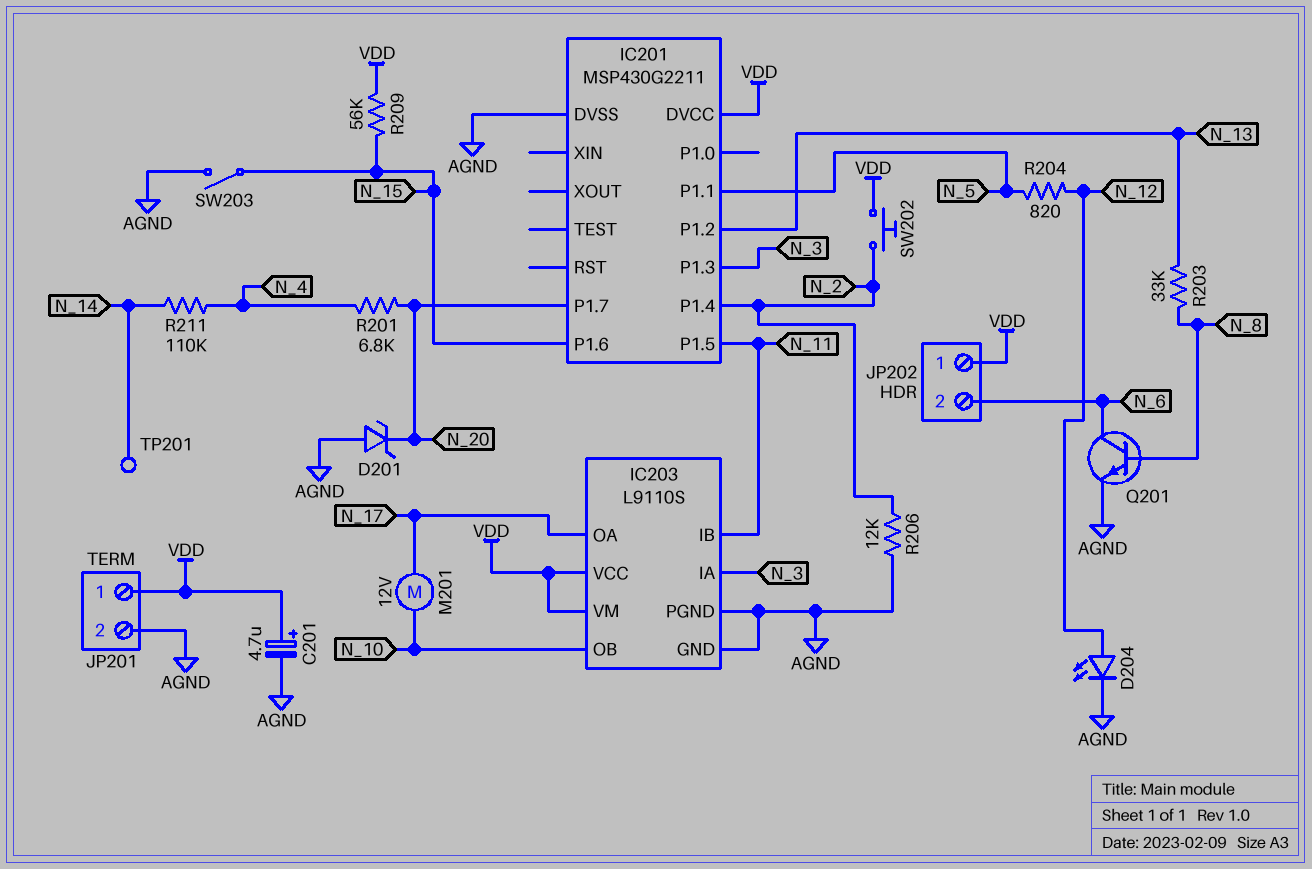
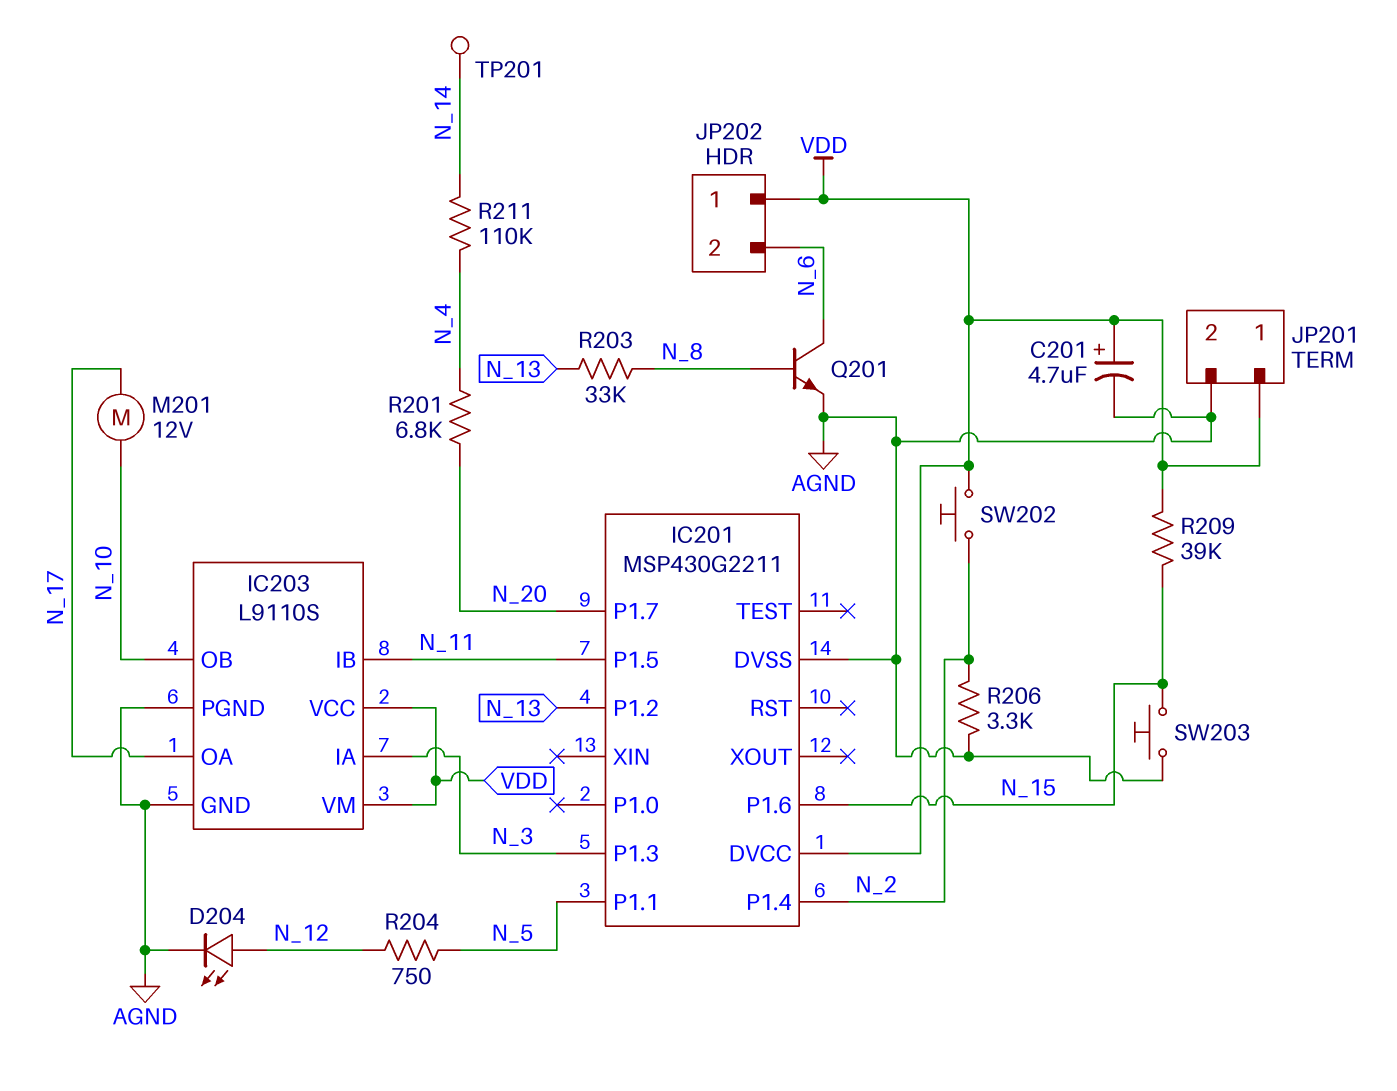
D201: zener (A AGND, K N_20) -> none
R204: 820 (N_5, N_12) -> 750 (N_5, N_12)
R206: 12k (AGND, N_2) -> 3.3k (AGND, N_2)
R209: 56k (N_15, VDD) -> 39k (N_15, VDD)
SW203: switch (AGND, N_15) -> button (AGND, N_15)

